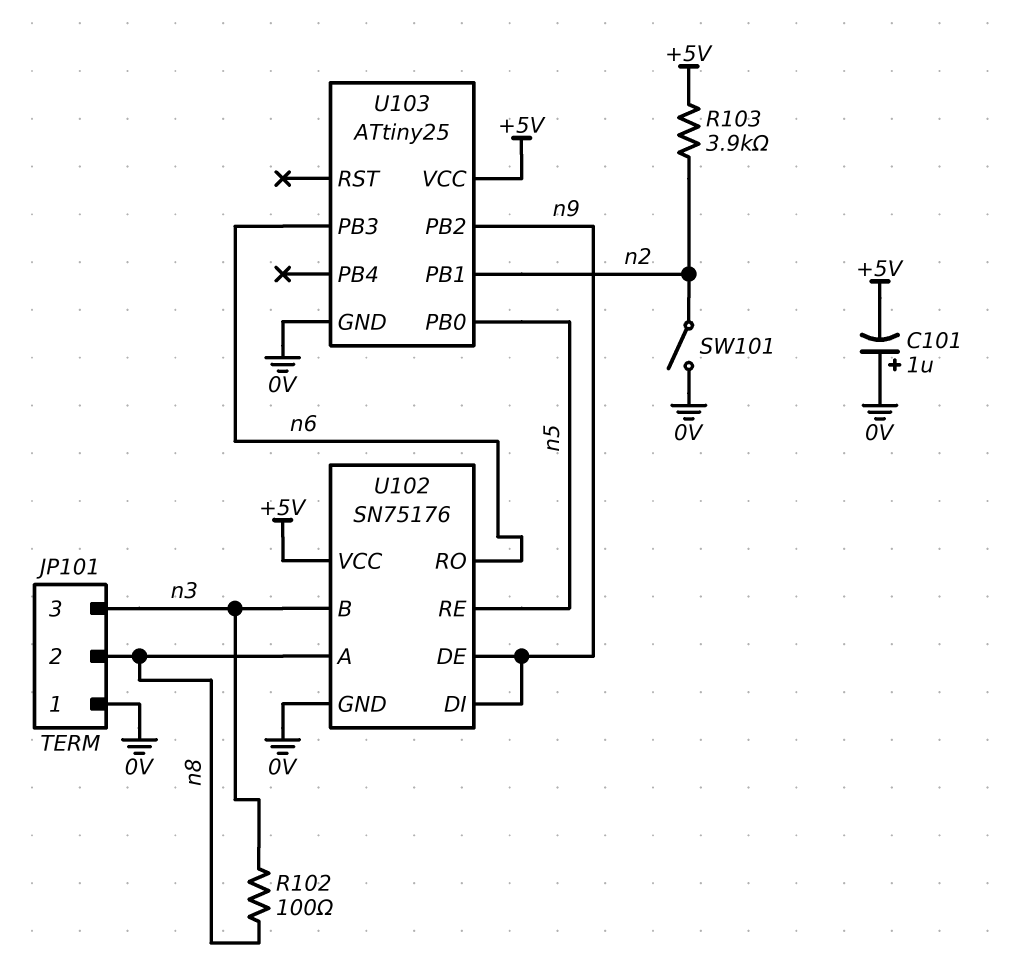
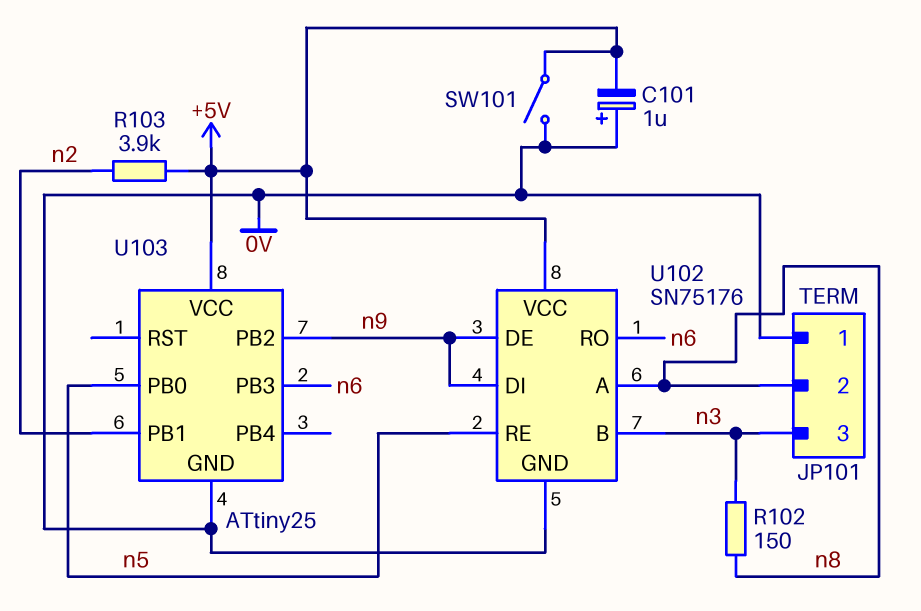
R102: 100 (n3, n8) -> 150 (n3, n8)
SW101: switch (0V, n2) -> switch (+5V, 0V)

